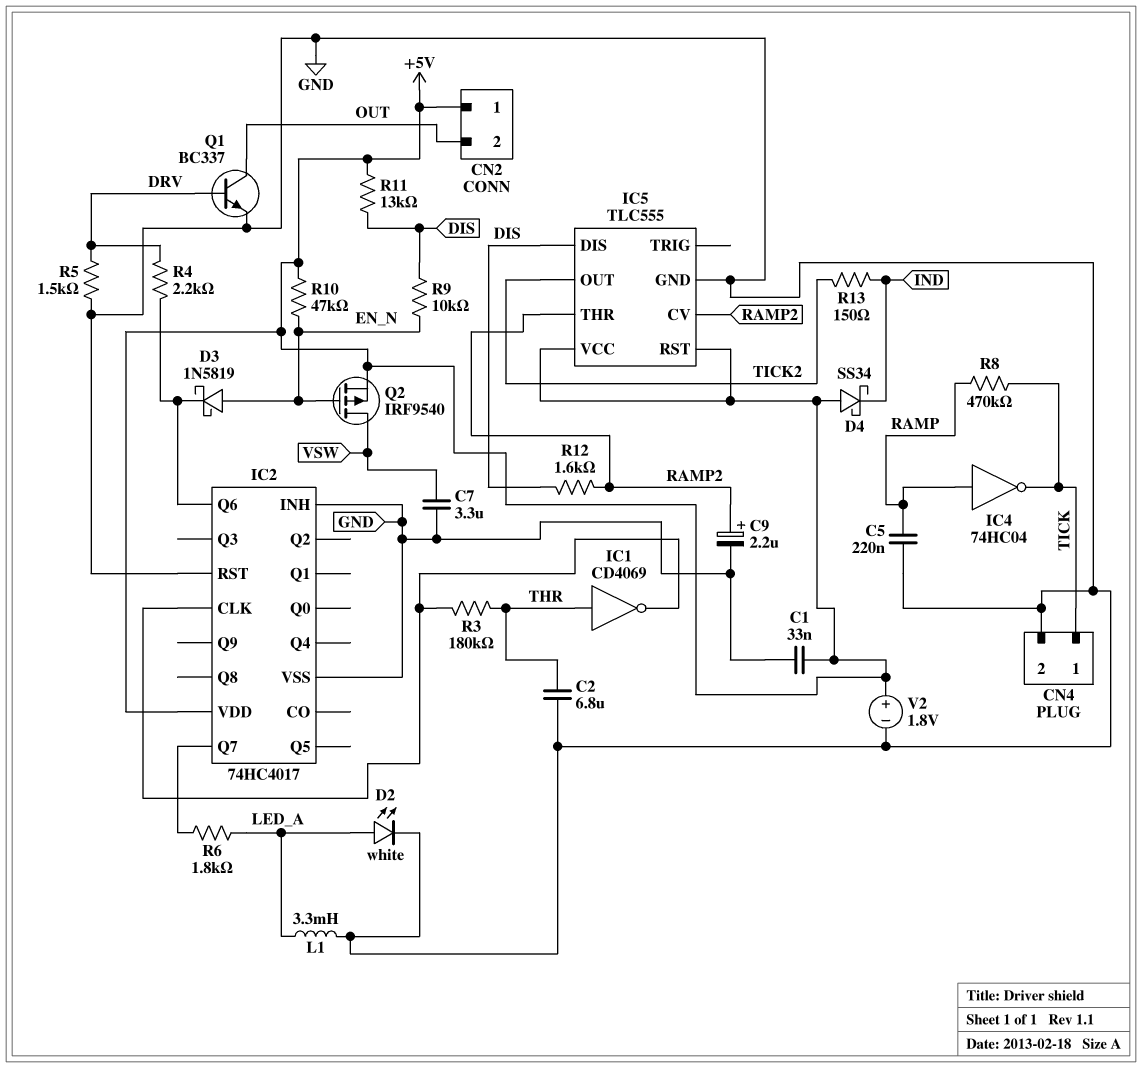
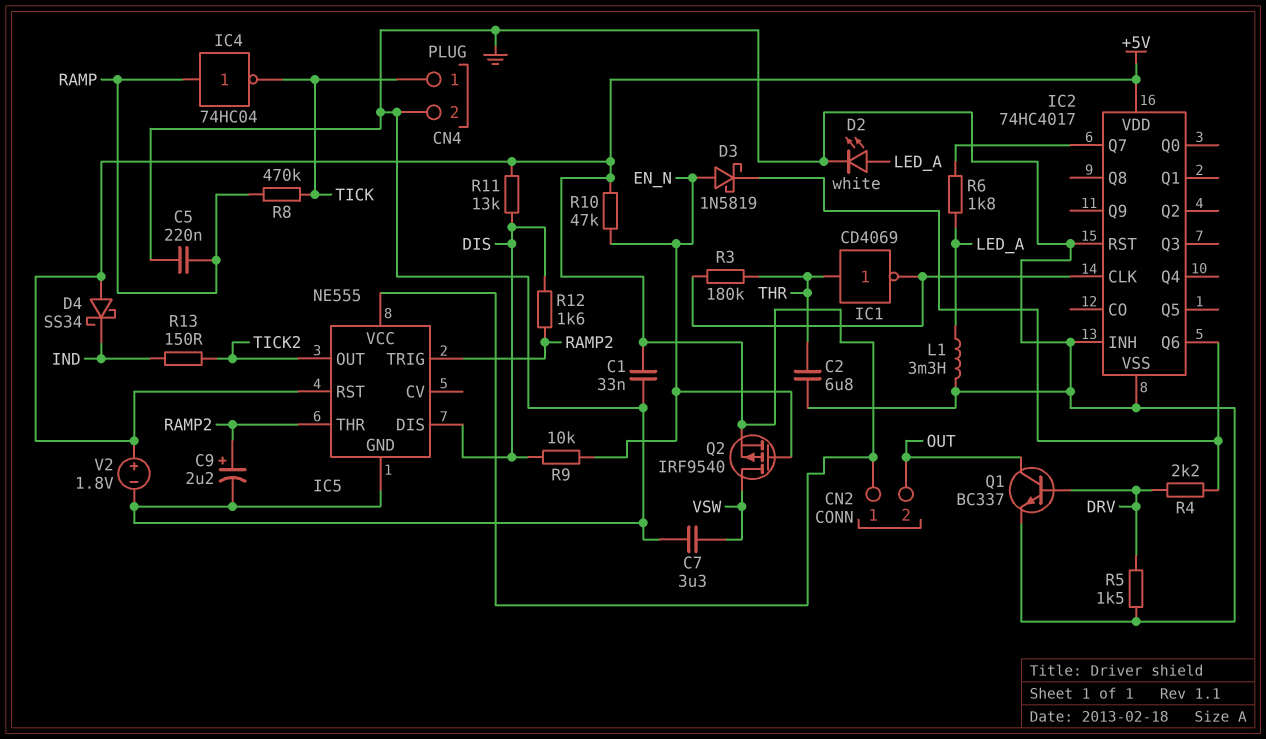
IC5: TLC555 -> NE555
IC5 pin CV: RAMP2 -> none
IC5 pin TRIG: none -> RAMP2

